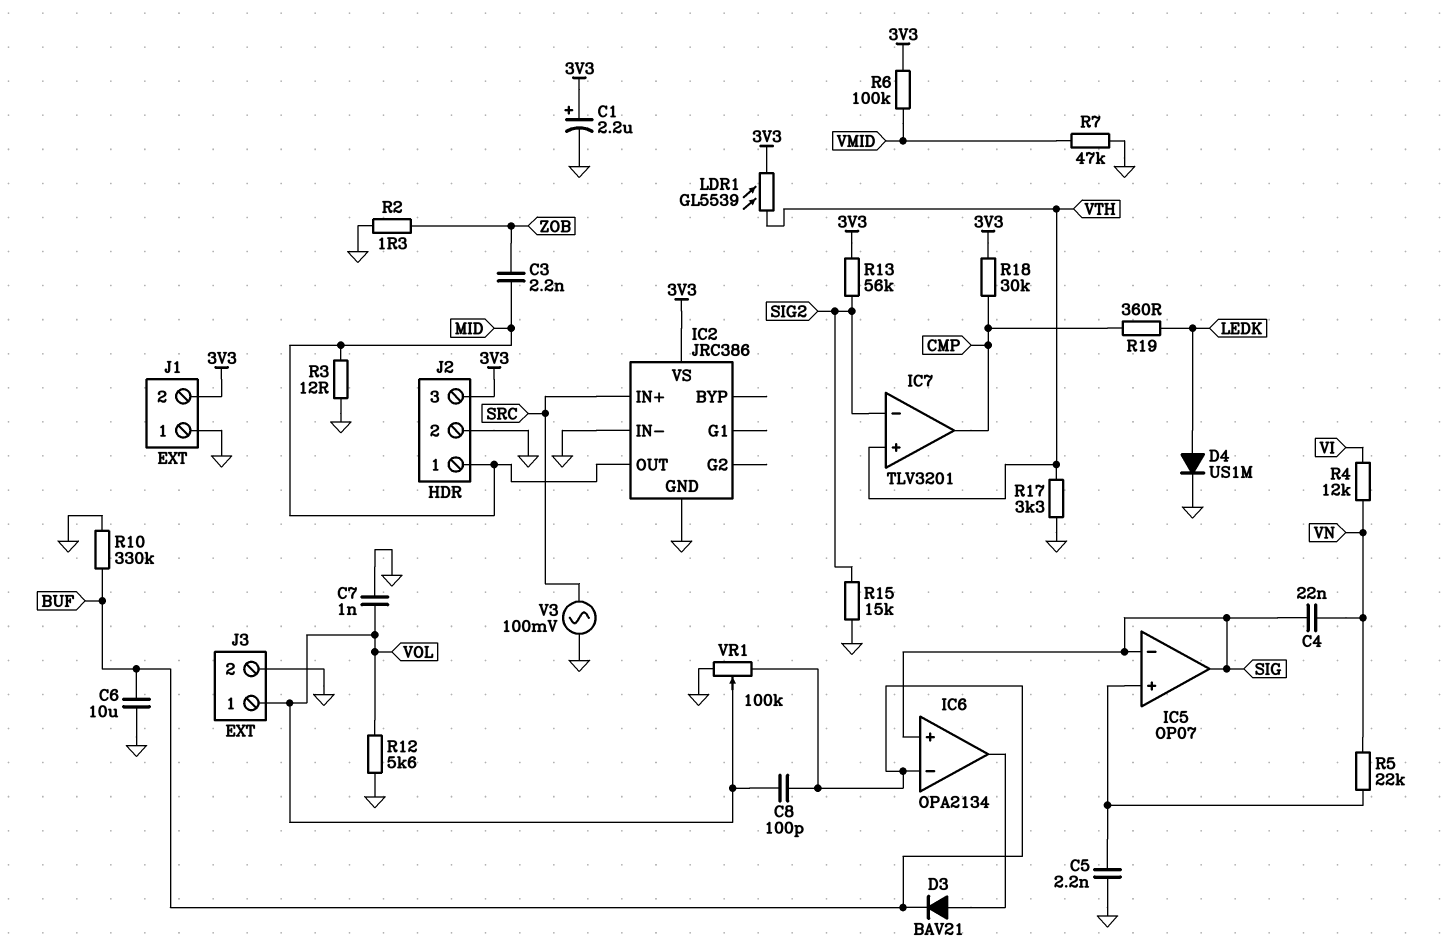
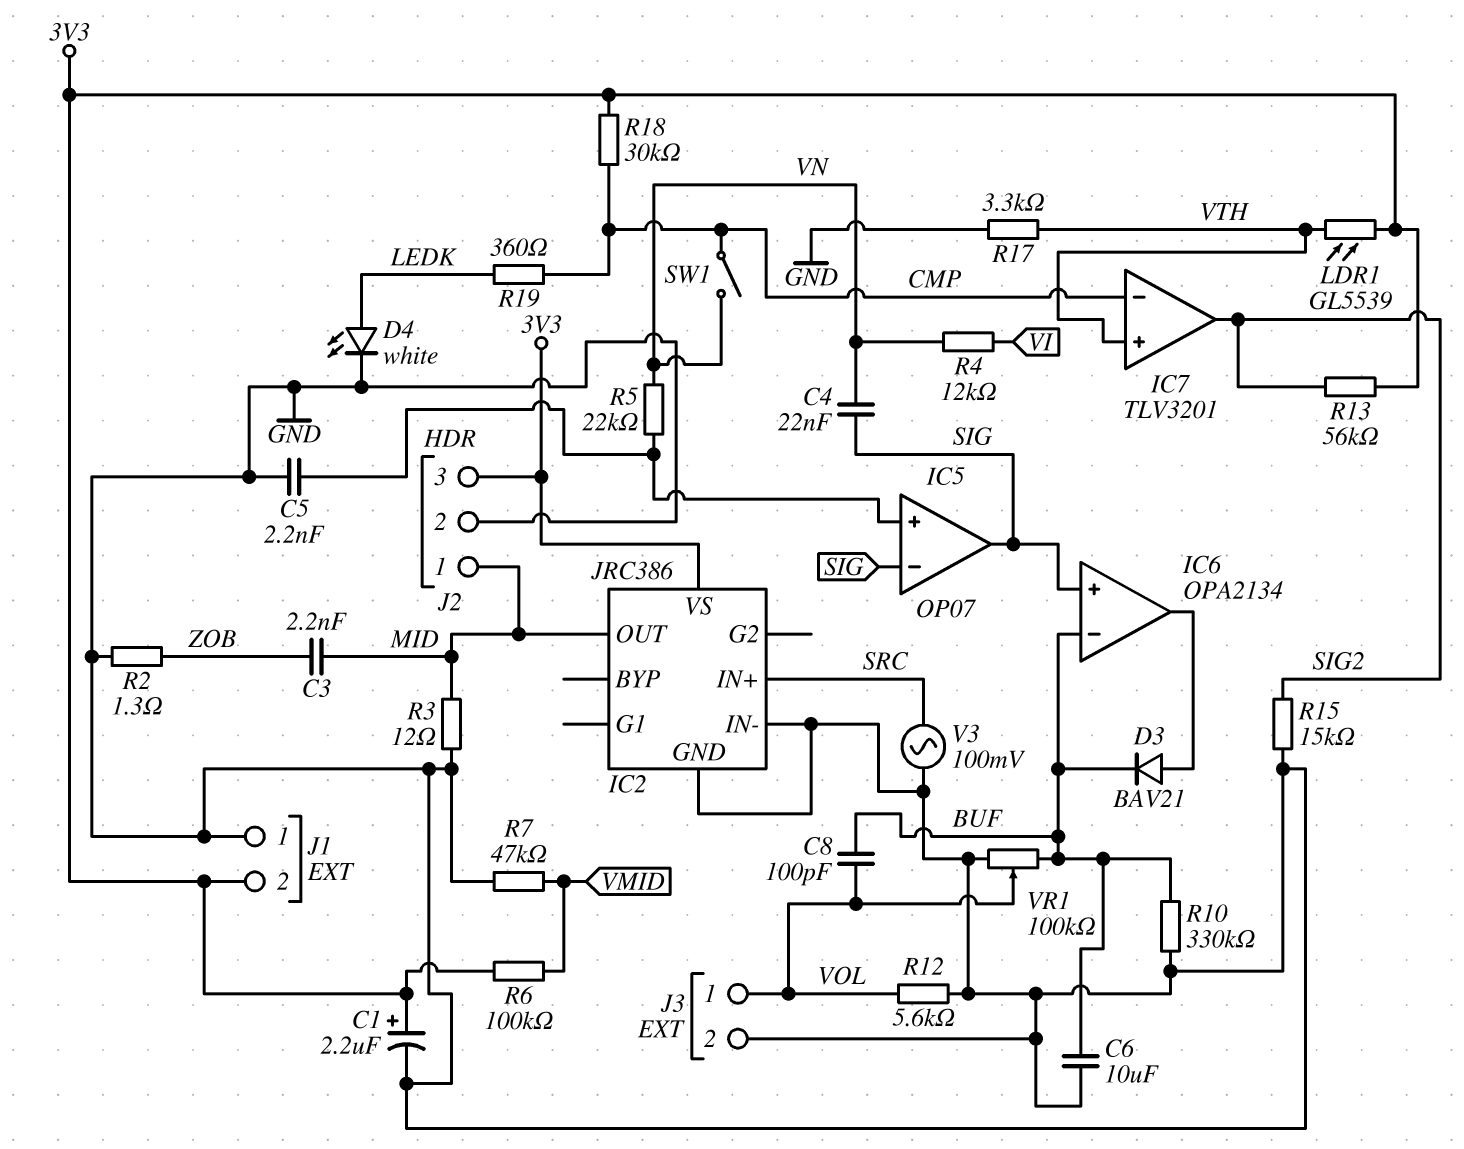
C7: 1nF (GND, VOL) -> none
D4: diode US1M (A LEDK, K GND) -> LED white (A LEDK, K GND)
IC7 pin in-: SIG2 -> CMP
IC7 pin out: CMP -> SIG2
SW1: none -> switch (CMP, VN)

